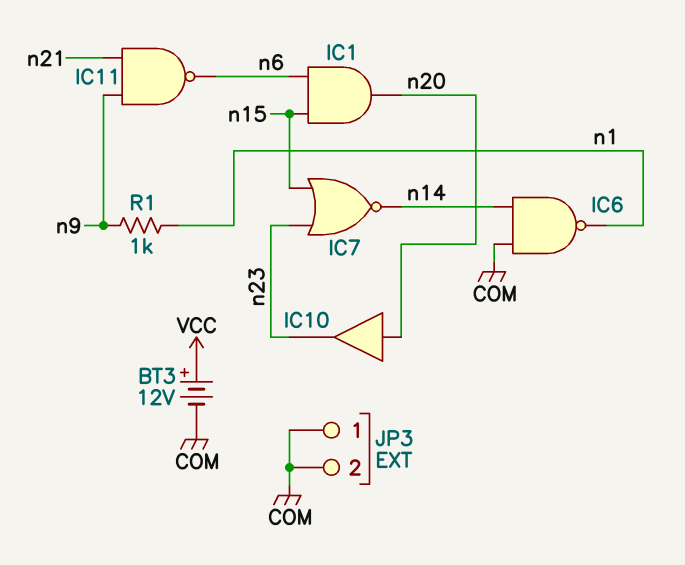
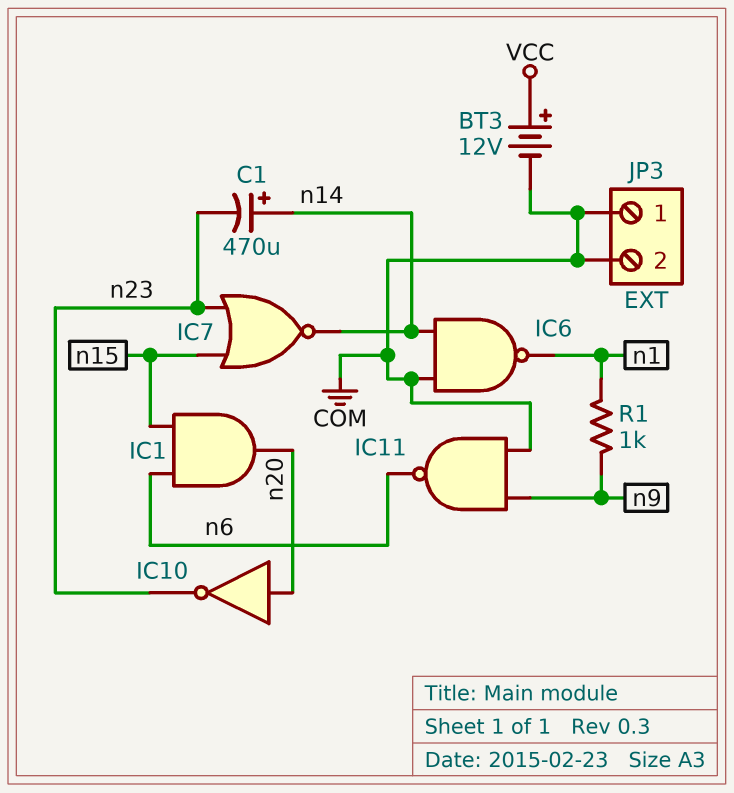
C1: none -> 470uF (plus n14, minus n23)
IC10: buffer (in n20, out n23) -> NOT (in n20, out n23)
IC11: NAND (in n9, in n21, out n6) -> NAND (in COM, in n9, out n6)

